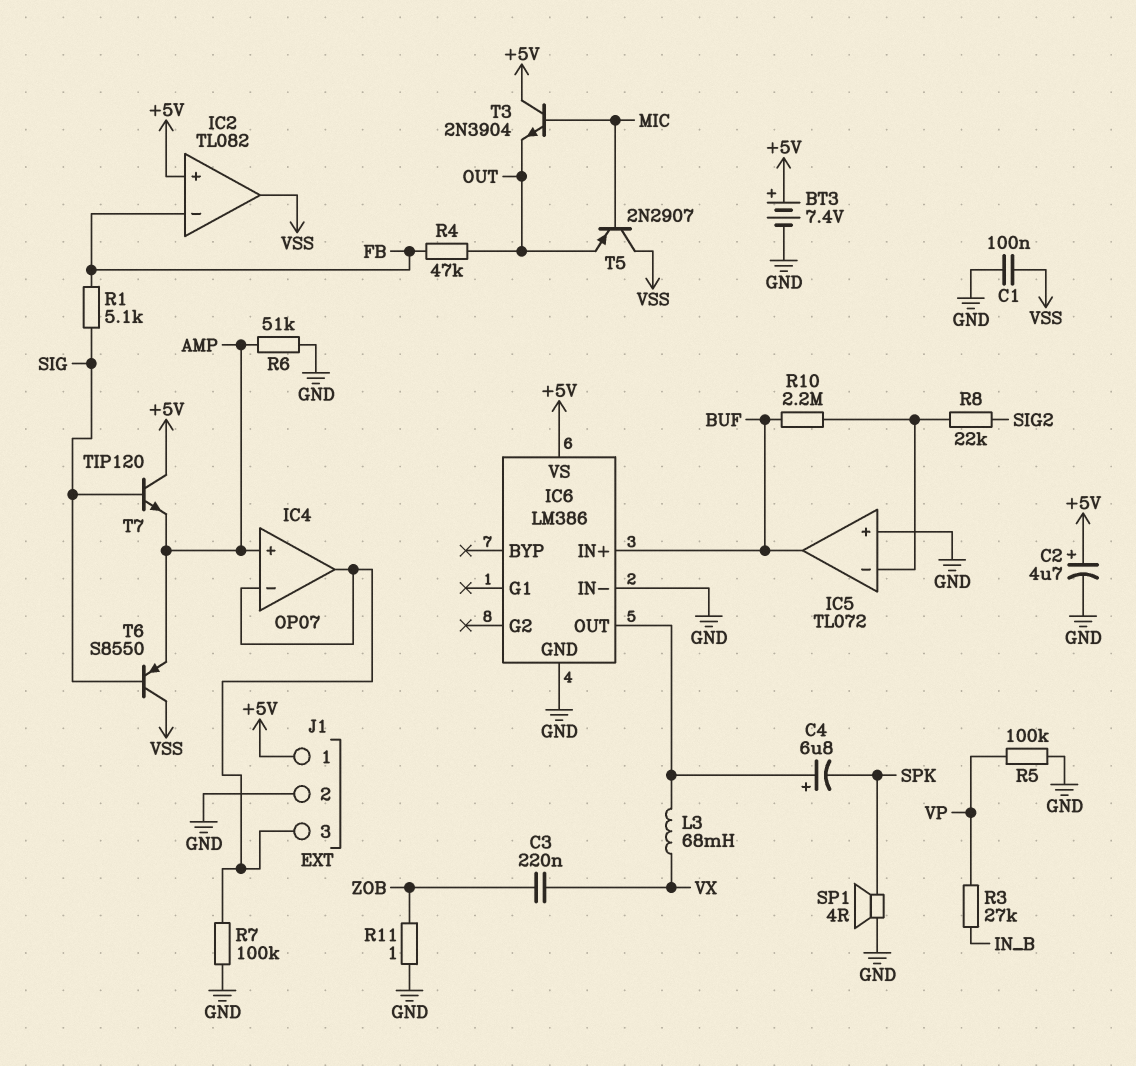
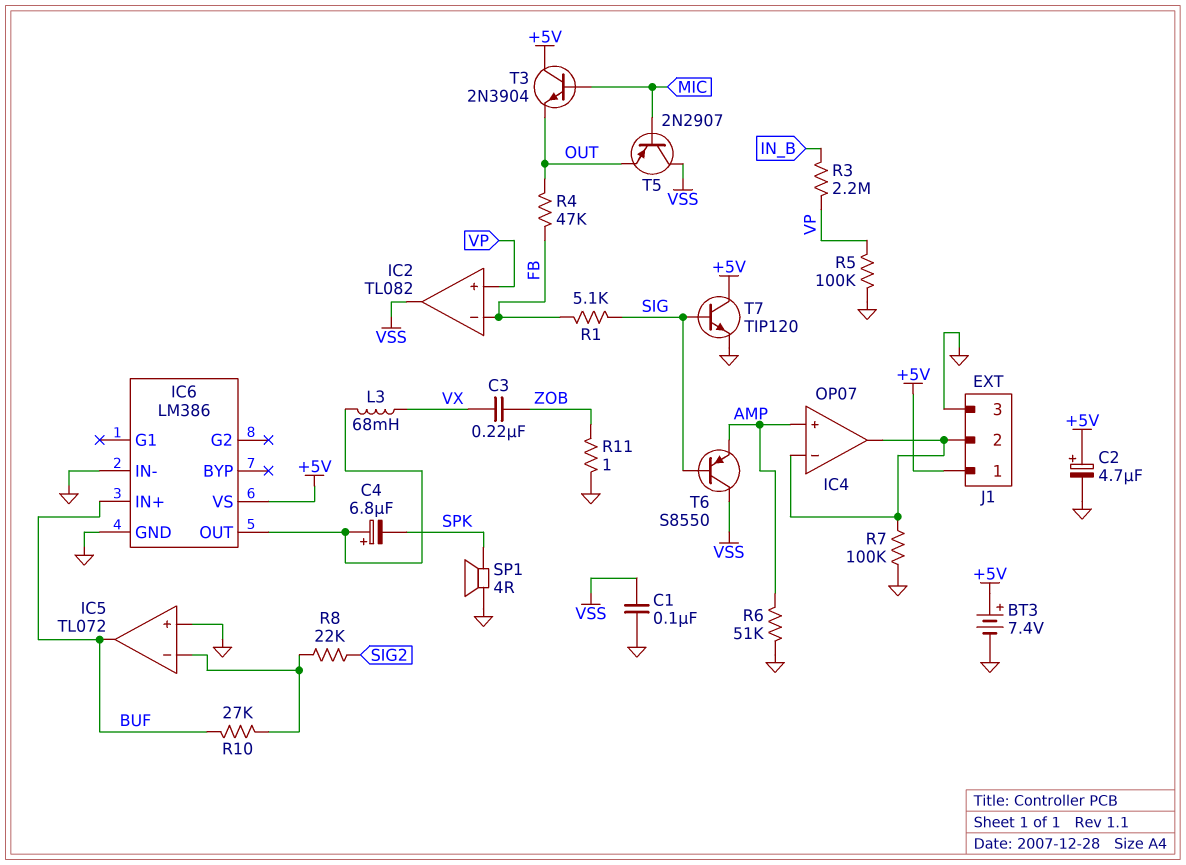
IC2 pin in+: +5V -> VP
J1 pin 2: GND -> IC4/in-
J1 pin 3: IC4/in- -> GND
R3: 27k (IN_B, VP) -> 2.2M (IN_B, VP)
R10: 2.2M (BUF, IC5/in-) -> 27k (BUF, IC5/in-)
T7: NPN TIP120 (B SIG, C +5V, E AMP) -> NPN TIP120 (B SIG, C +5V, E GND)

